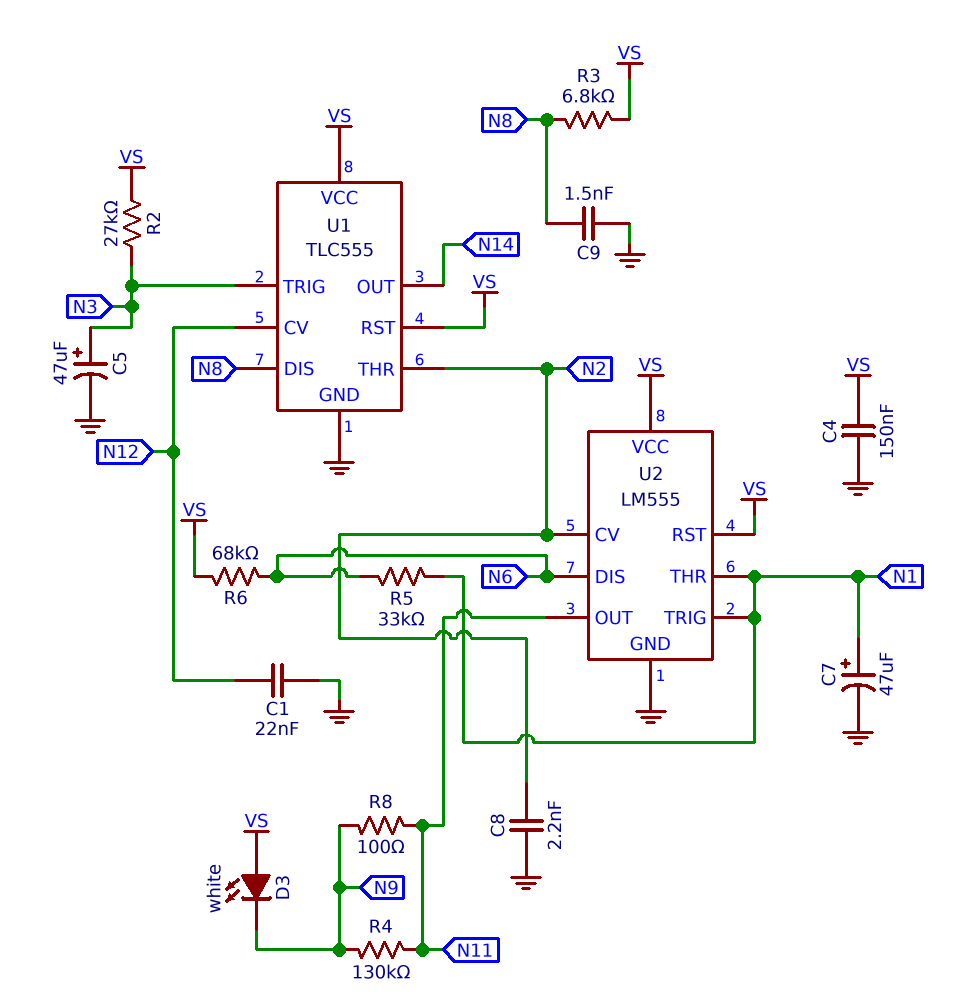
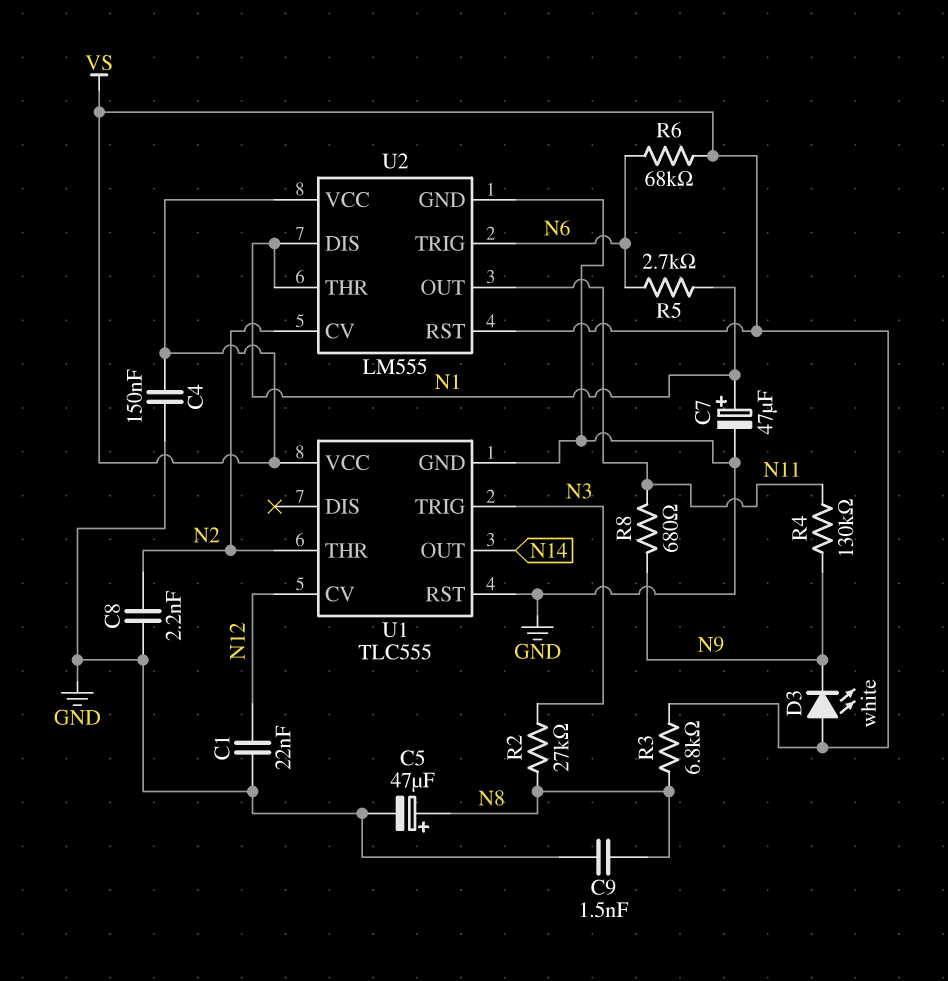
C5: 47uF (plus N3, minus GND) -> 47uF (plus N8, minus GND)
R2: 27k (N3, VS) -> 27k (N3, N8)
R5: 33k (N1, N6) -> 2.7k (N1, N6)
R8: 100 (N9, N11) -> 680 (N9, N11)
U1 pin DIS: N8 -> none
U1 pin RST: VS -> GND
U2 pin DIS: N6 -> N1
U2 pin TRIG: N1 -> N6

